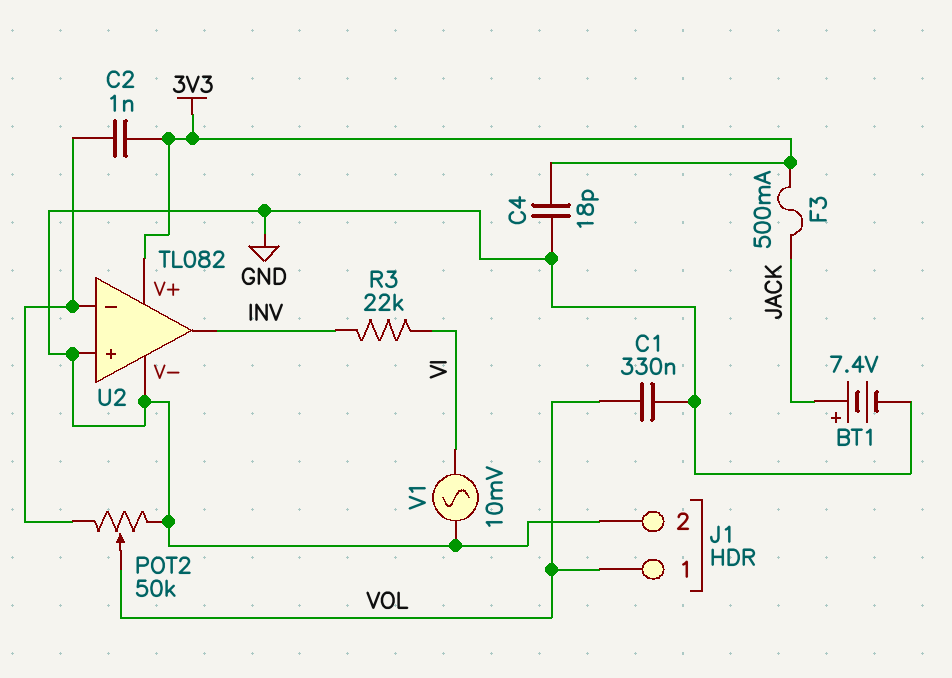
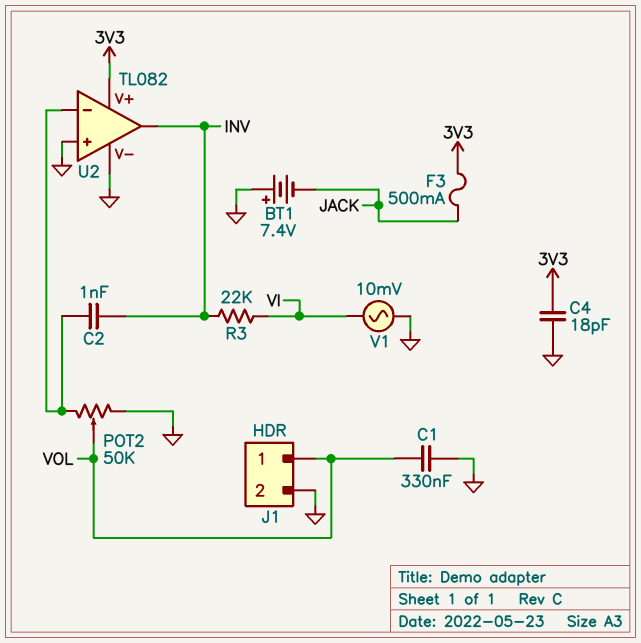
BT1: 7.4V (plus JACK, minus GND) -> 7.4V (plus GND, minus JACK)
C2: 1nF (3V3, U2/in-) -> 1nF (INV, U2/in-)

